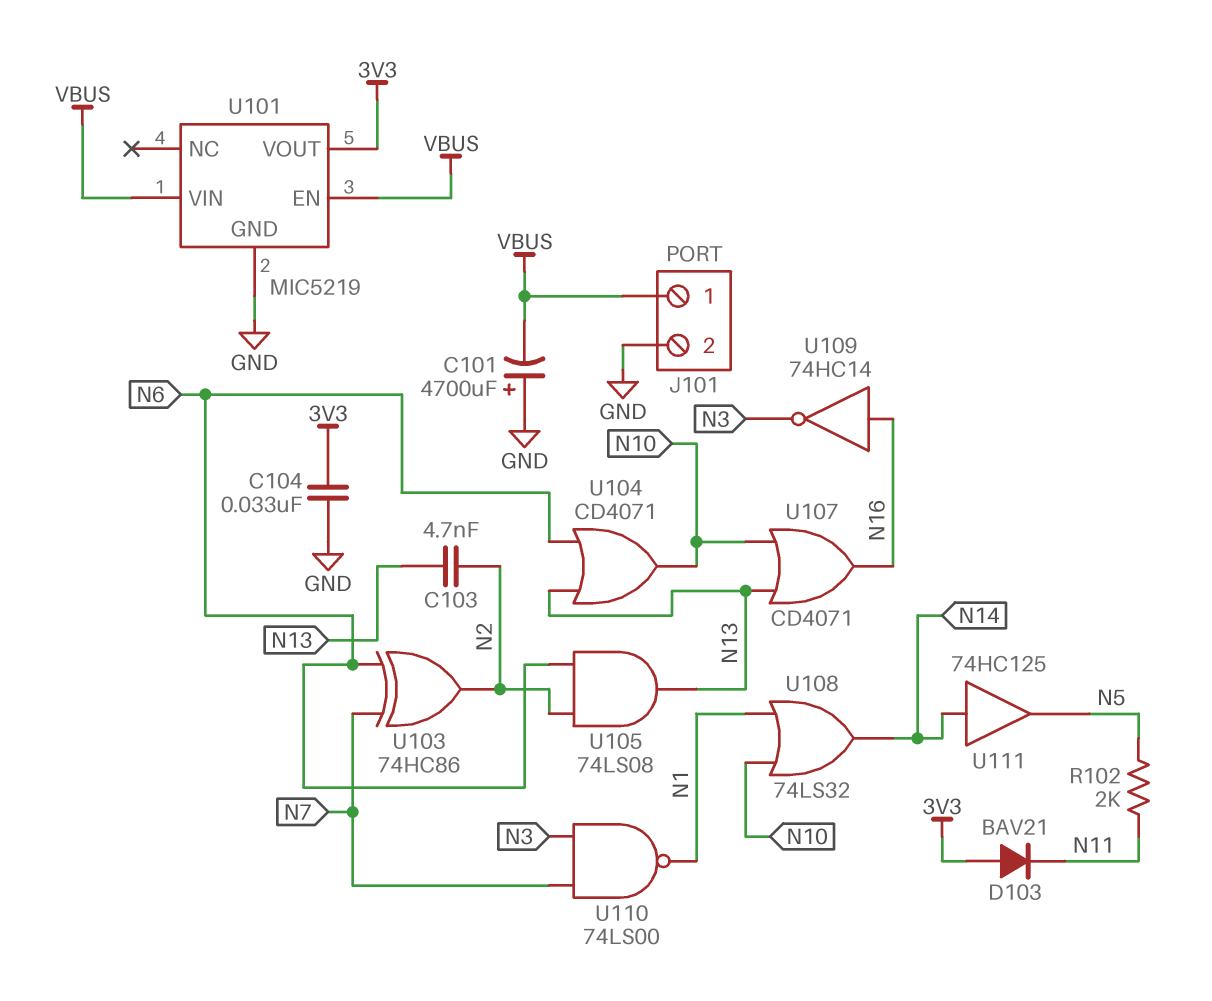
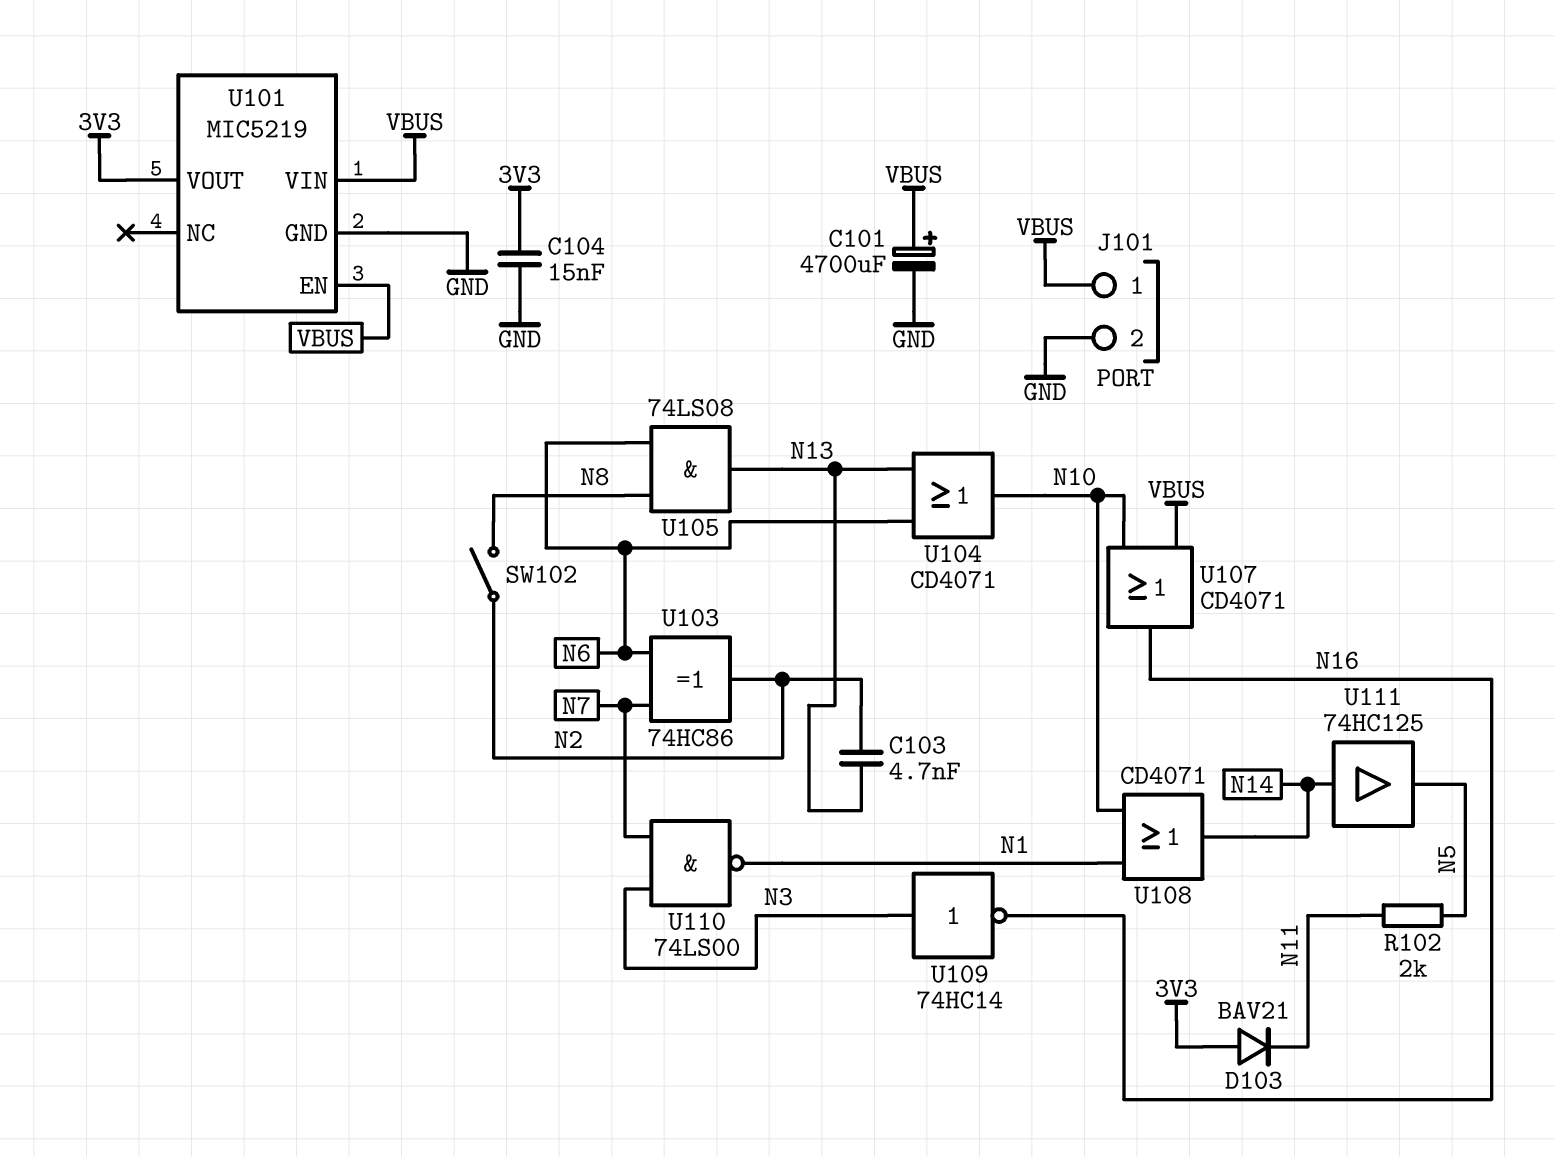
C101: 4700uF (plus GND, minus VBUS) -> 4700uF (plus VBUS, minus GND)
C104: 33nF (3V3, GND) -> 15nF (3V3, GND)
SW102: none -> switch (N2, N8)
U105: AND 74LS08 (in N2, in N6, out N13) -> AND 74LS08 (in N6, in N8, out N13)
U107: OR CD4071 (in N10, in N13, out N16) -> OR CD4071 (in N10, in VBUS, out N16)
U108: OR 74LS32 (in N1, in N10, out N14) -> OR CD4071 (in N1, in N10, out N14)
U109: NOT 74HC14 (in N16, out N3) -> NOT 74HC14 (in N3, out N16)

